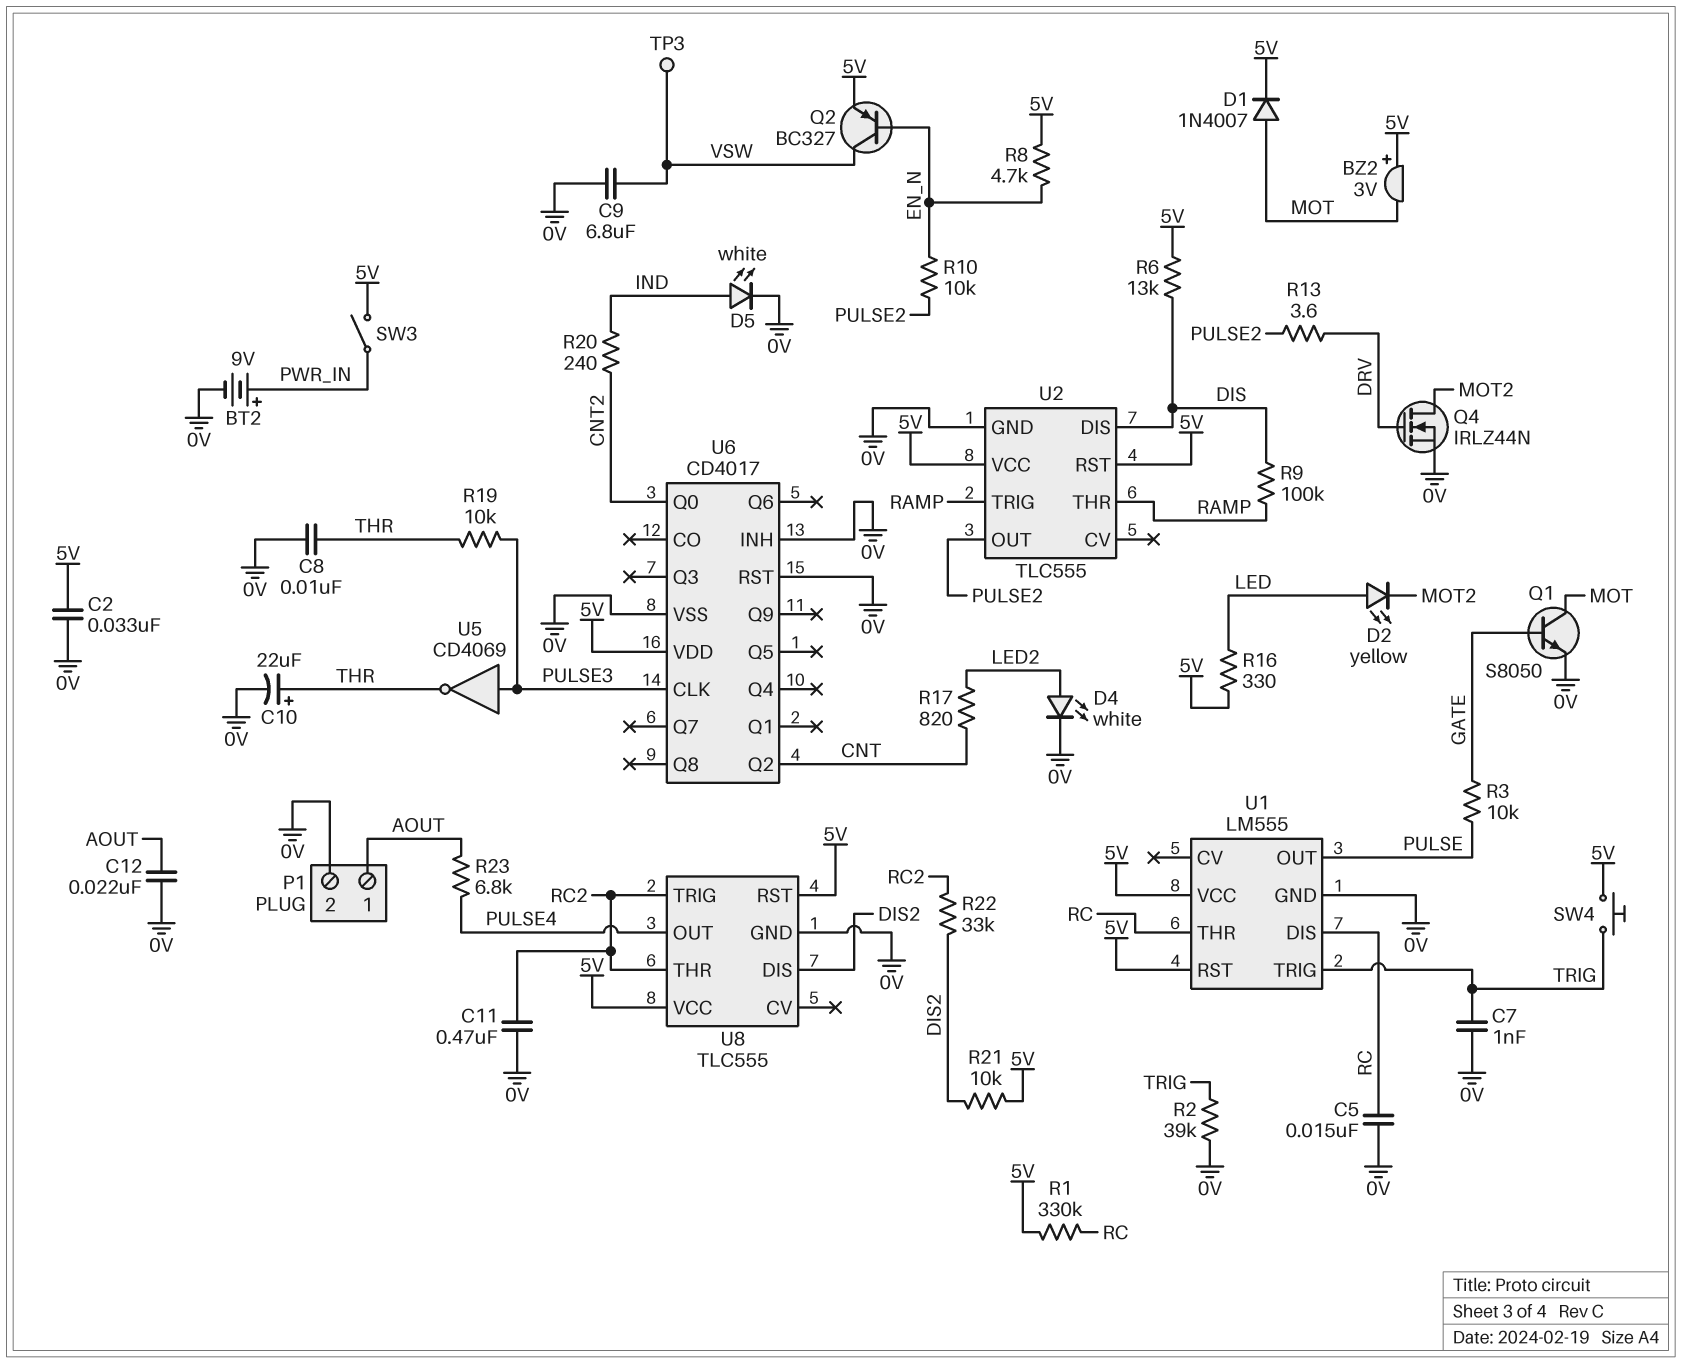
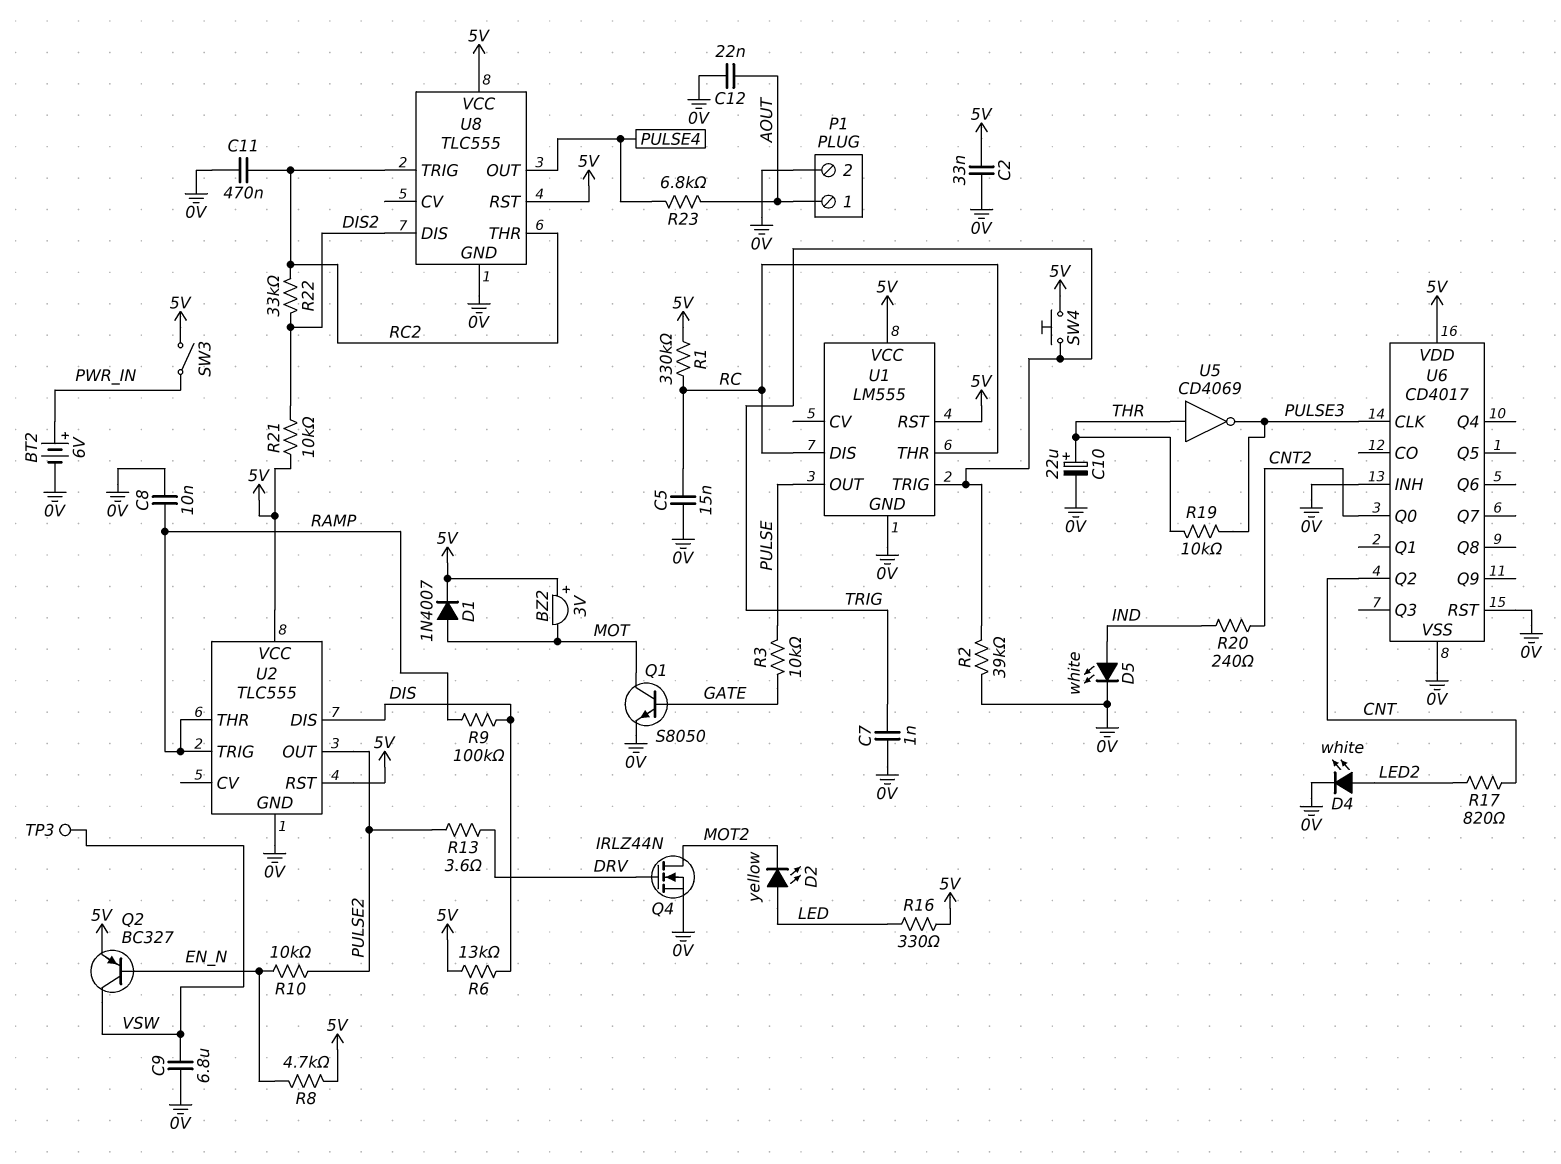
BT2: 9V (plus PWR_IN, minus 0V) -> 6V (plus PWR_IN, minus 0V)
C8: 10nF (0V, THR) -> 10nF (0V, RAMP)
U5: NOT CD4069 (in PULSE3, out THR) -> NOT CD4069 (in THR, out PULSE3)

